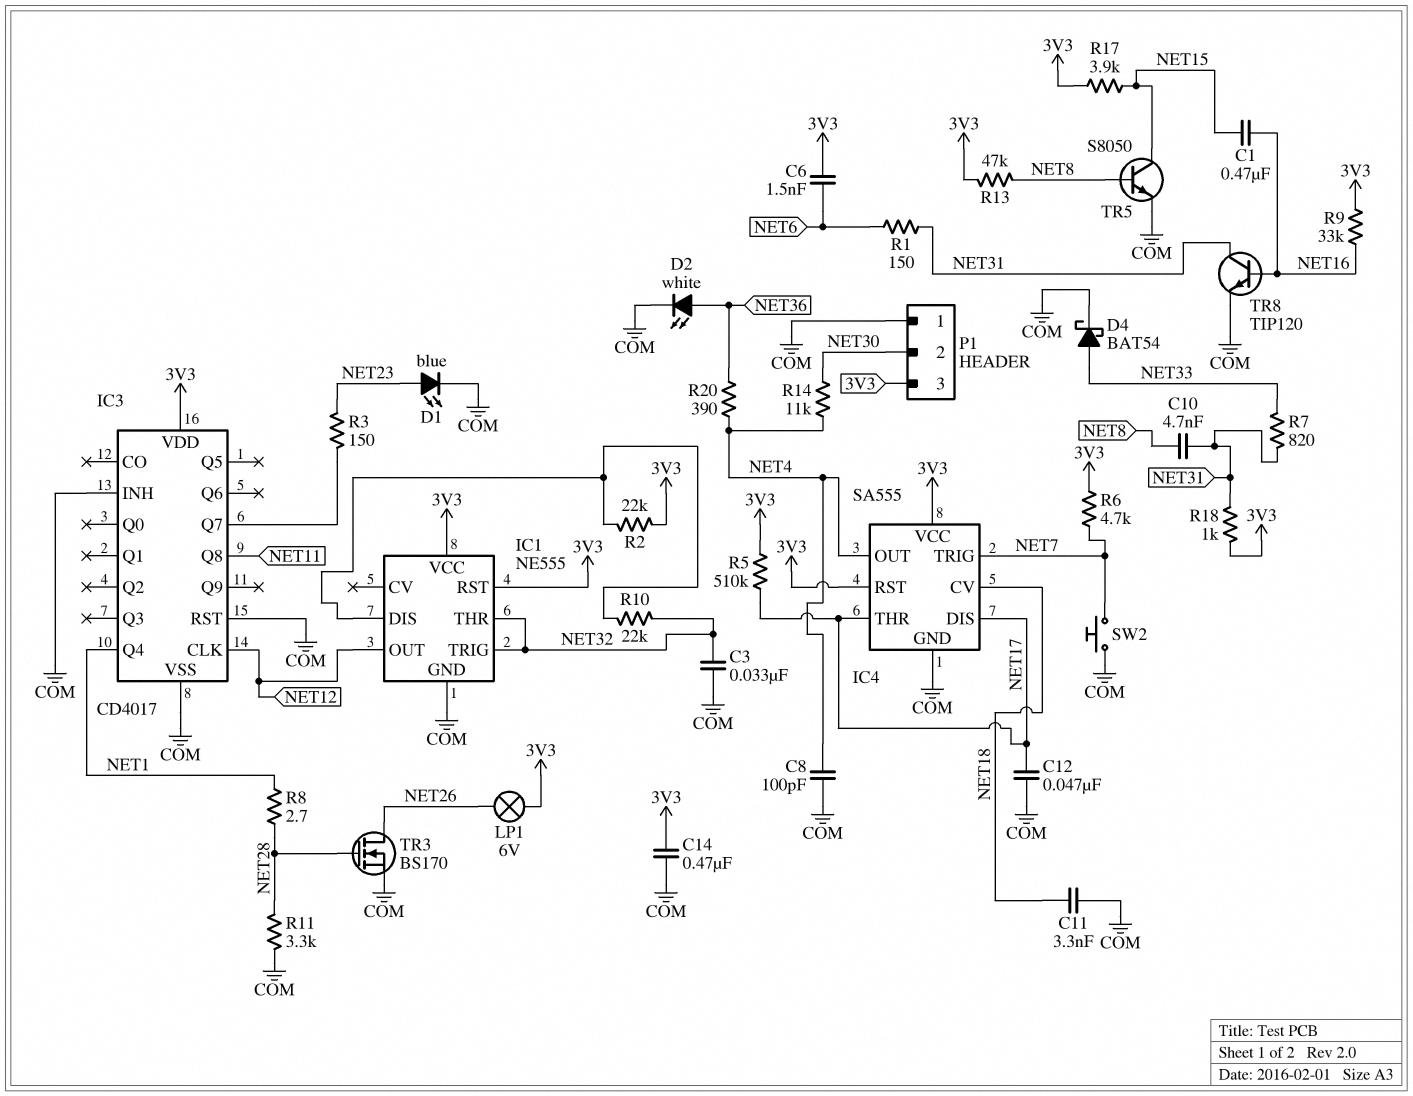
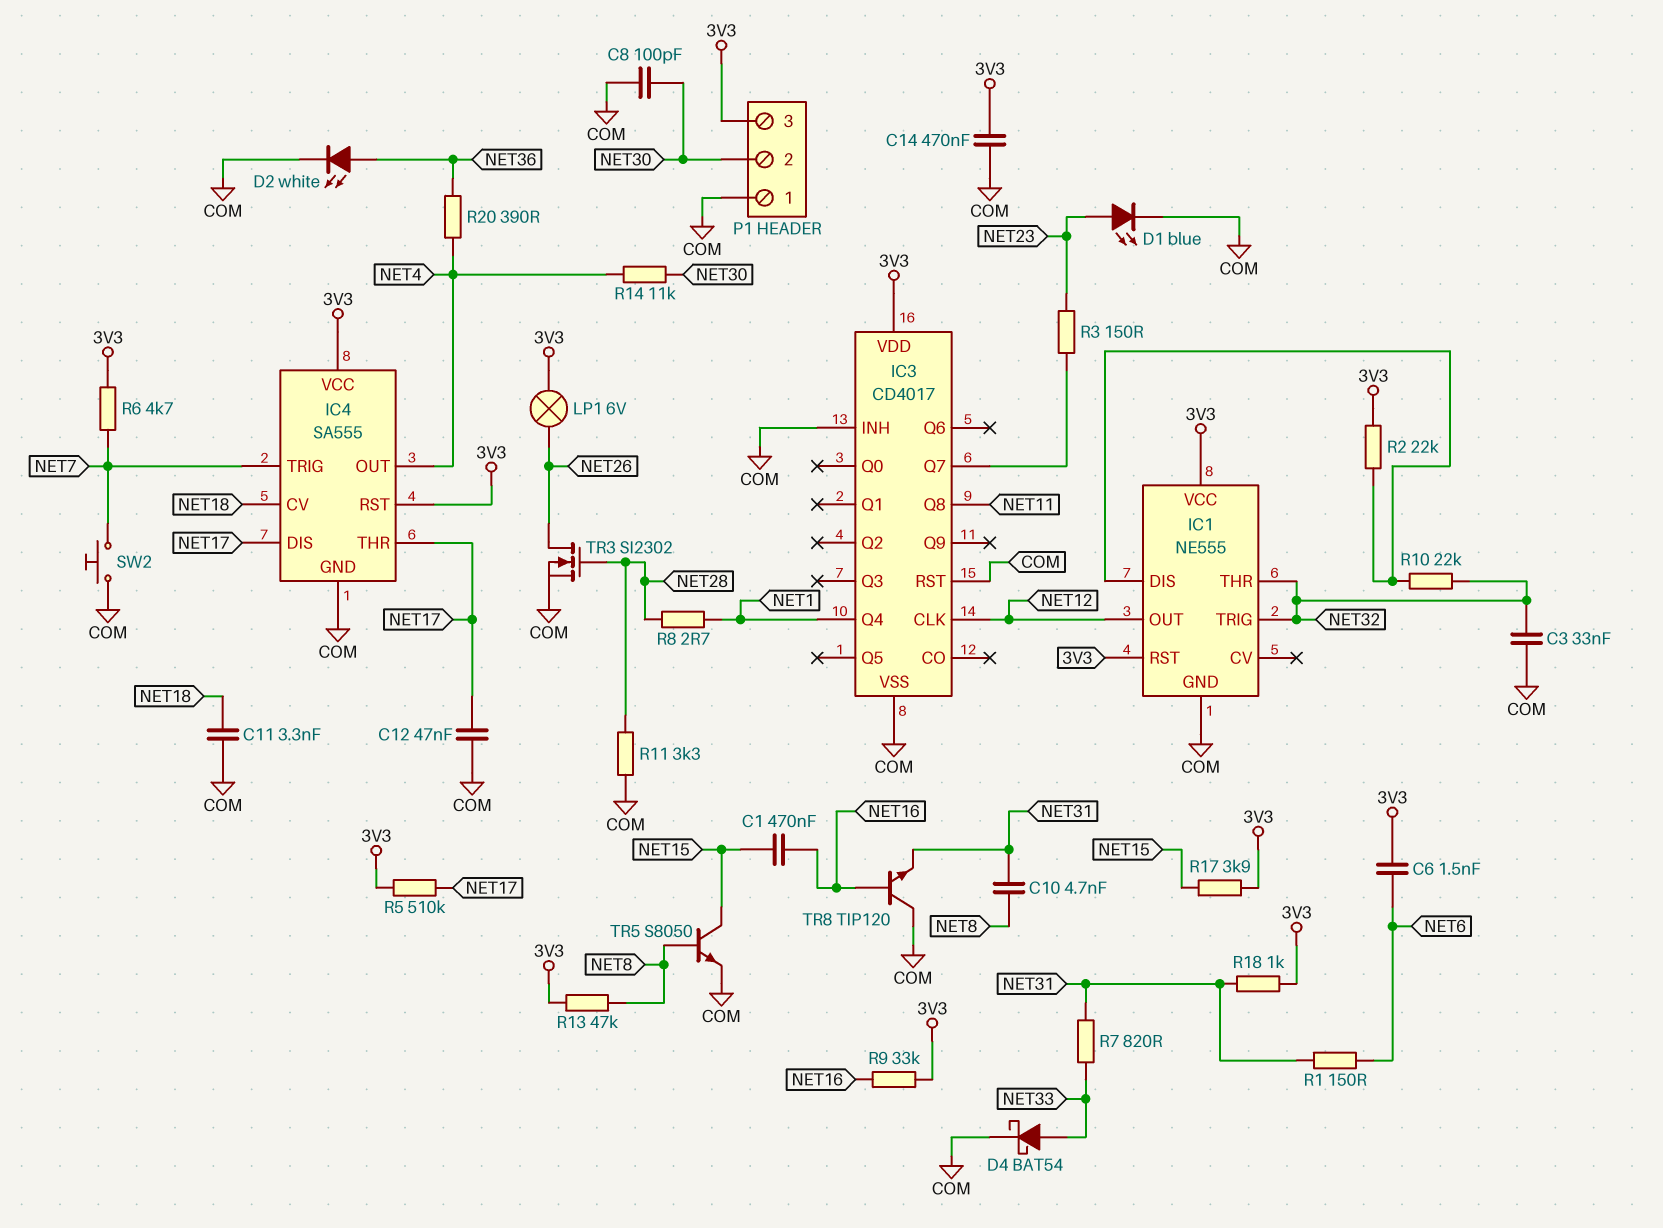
C8: 100pF (COM, NET4) -> 100pF (COM, NET30)
TR3: NMOS BS170 (G NET28, D NET26, S COM) -> NMOS SI2302 (G NET28, D NET26, S COM)
TR8: NPN TIP120 (B NET16, C NET31, E COM) -> NPN TIP120 (B NET16, C COM, E NET31)

